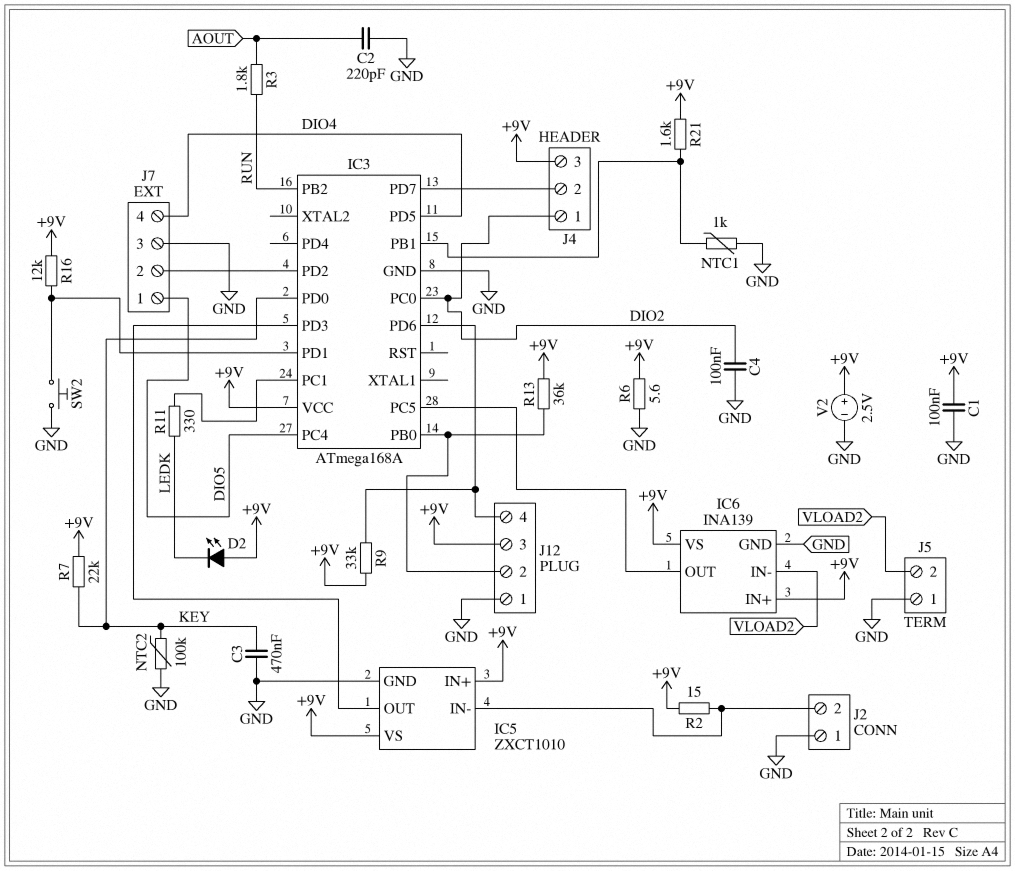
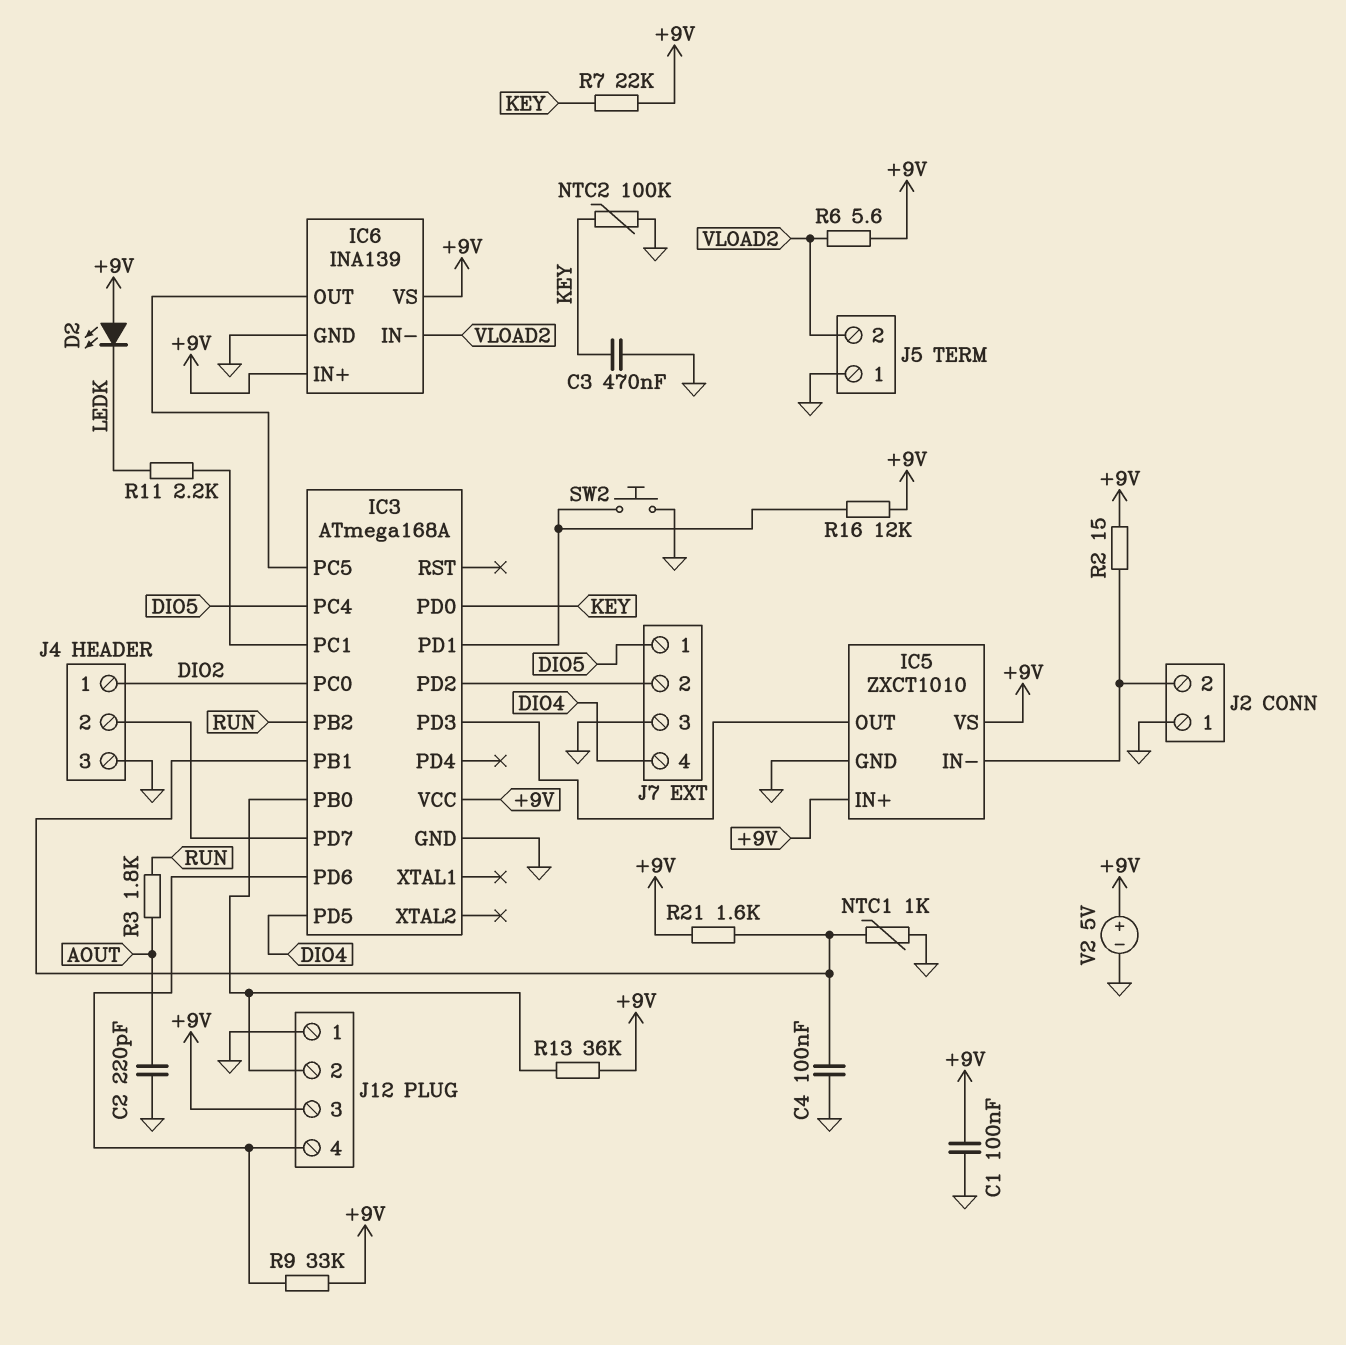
C4: 100nF (DIO2, GND) -> 100nF (GND, IC3/PB1)
J4 pin 3: +9V -> GND
R6: 5.6 (+9V, GND) -> 5.6 (+9V, VLOAD2)
R11: 330 (IC3/PC1, LEDK) -> 2.2k (IC3/PC1, LEDK)
V2: 2.5V (plus +9V, minus GND) -> 5V (plus +9V, minus GND)

